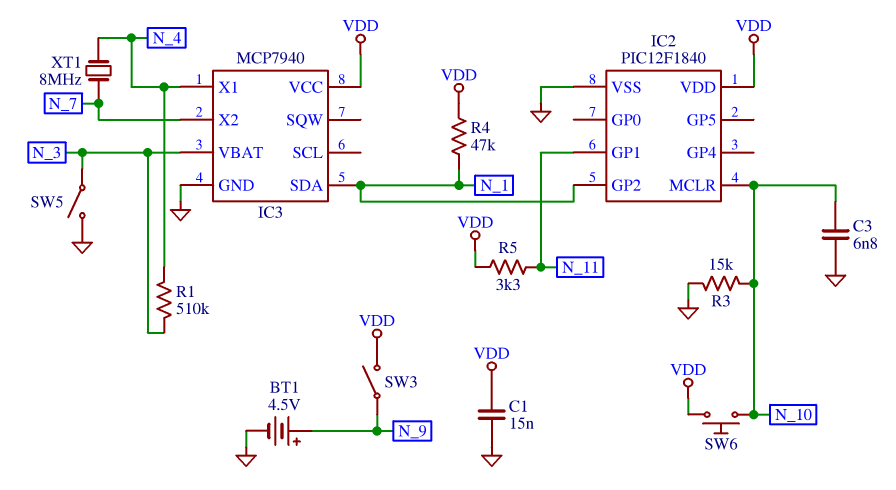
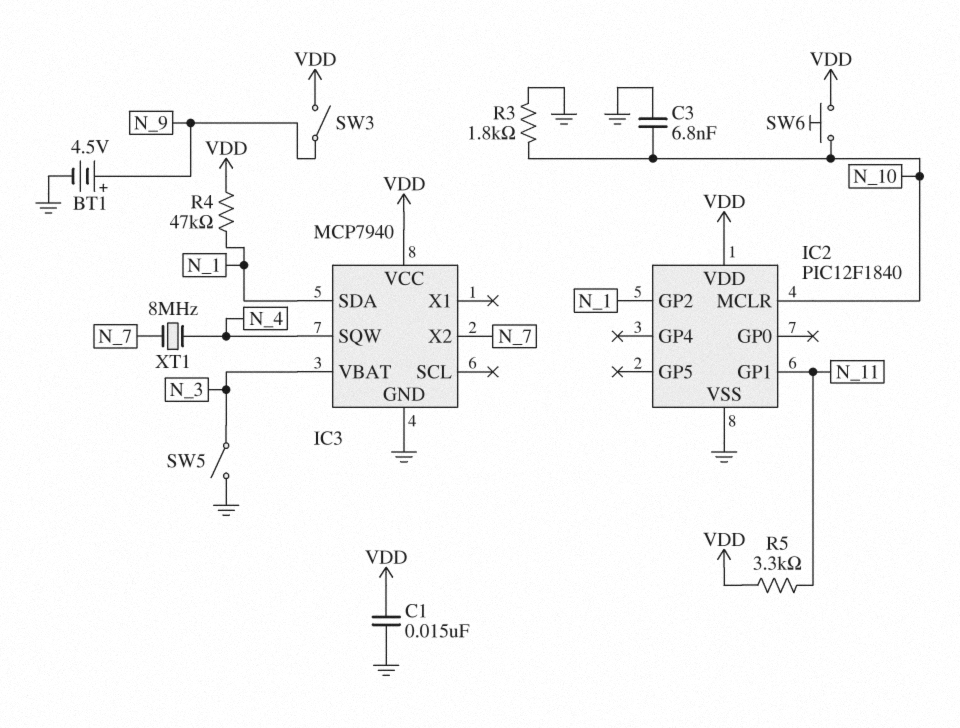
IC3 pin SQW: none -> N_4
IC3 pin X1: N_4 -> none
R1: 510k (N_3, N_4) -> none
R3: 15k (GND, N_10) -> 1.8k (GND, N_10)

